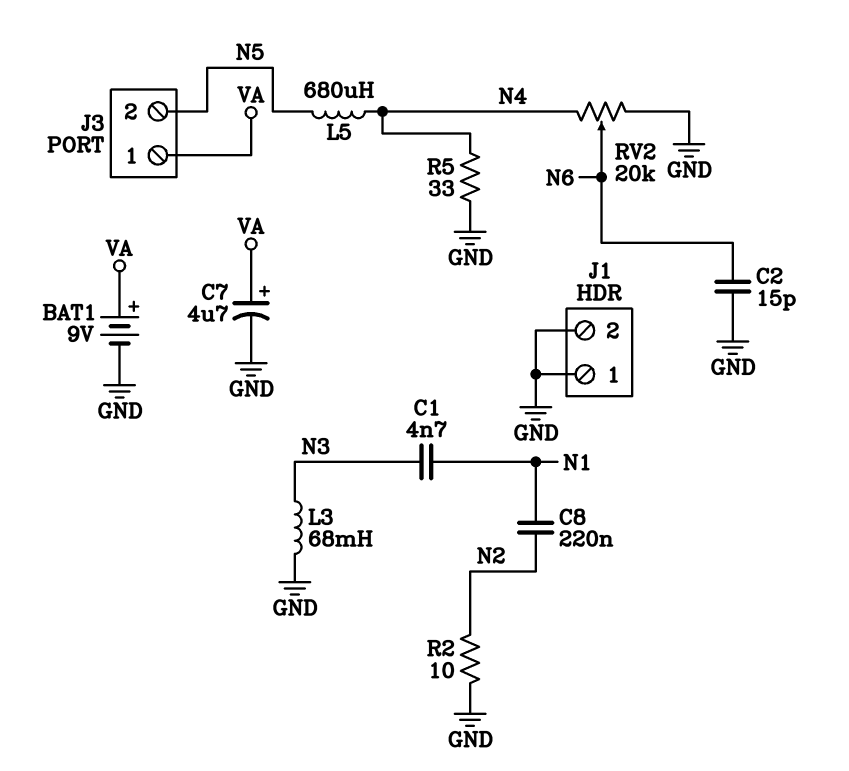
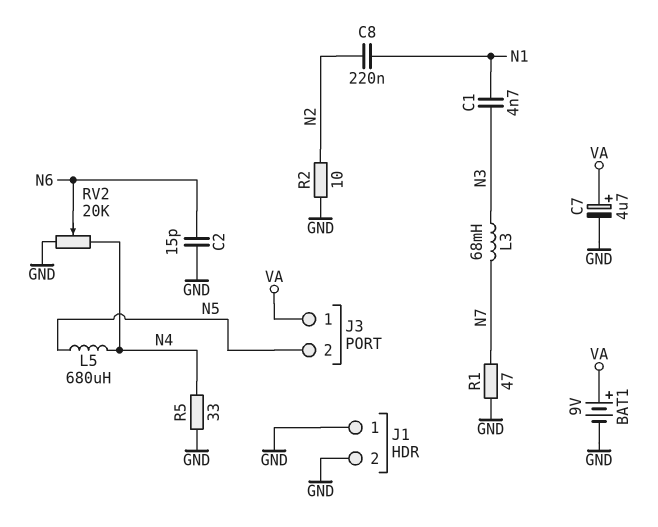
L3: 68mH (GND, N3) -> 68mH (N3, N7)
R1: none -> 47 (GND, N7)

